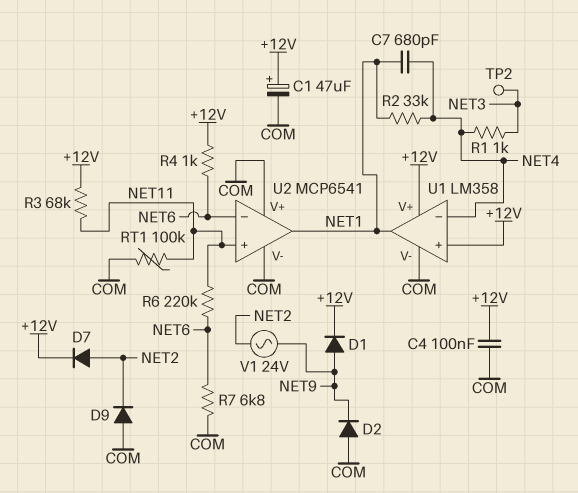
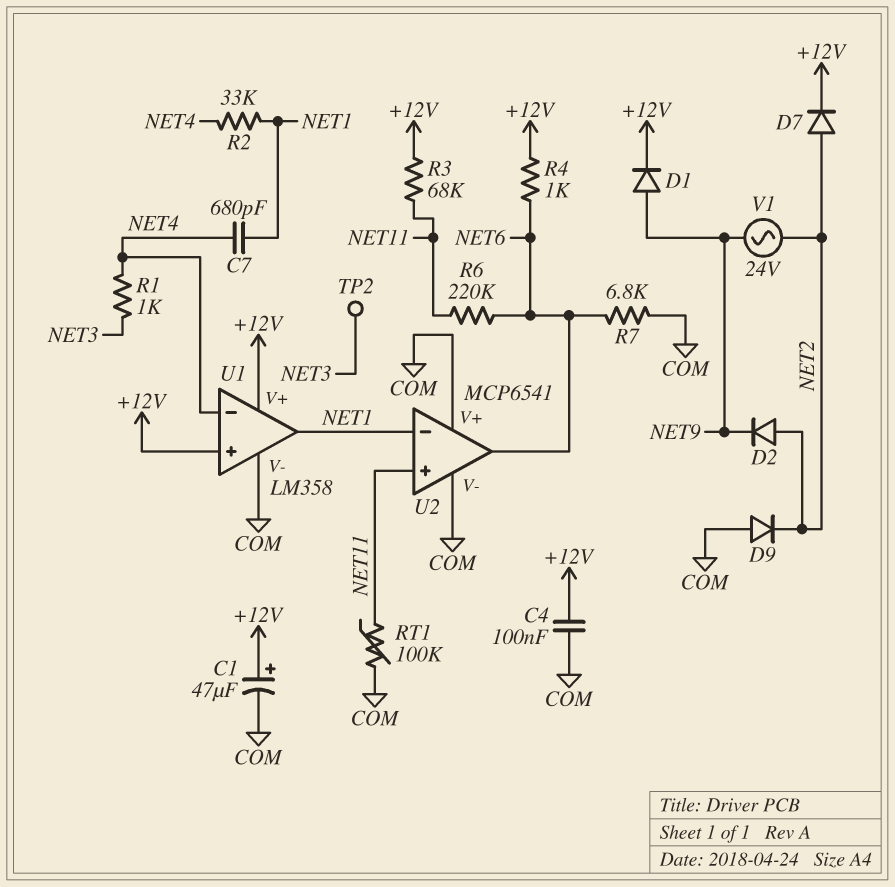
D2: diode (A COM, K NET9) -> diode (A NET2, K NET9)
U2 pin in-: NET6 -> NET1
U2 pin out: NET1 -> NET6

